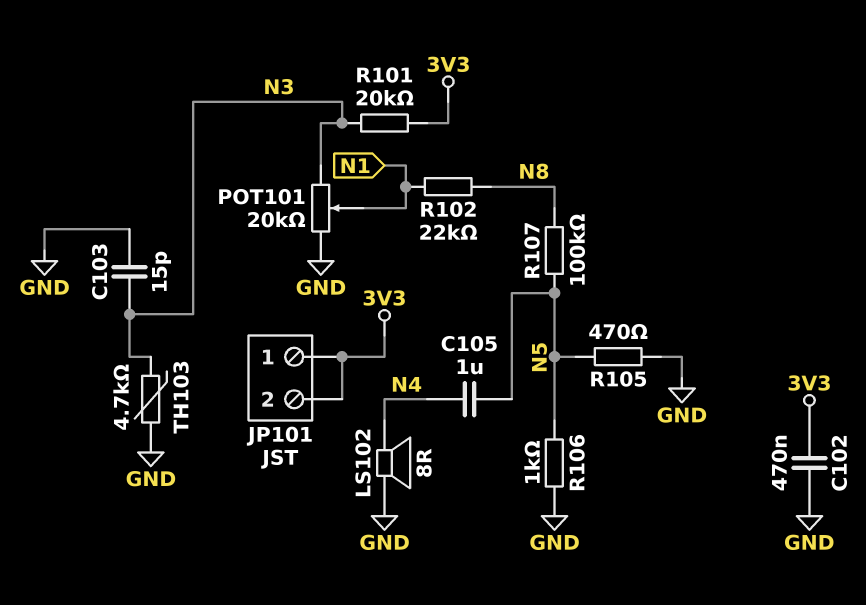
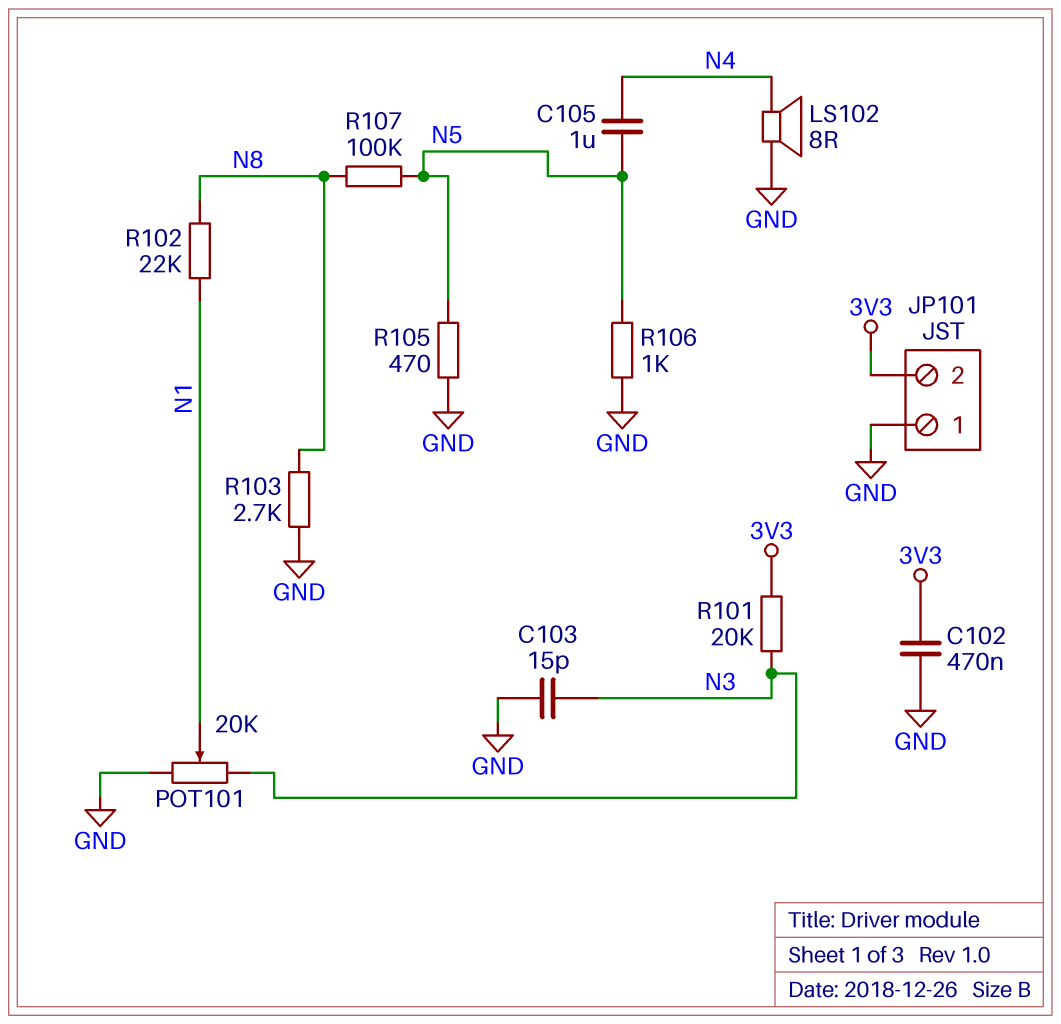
JP101 pin 1: 3V3 -> GND
R103: none -> 2.7k (GND, N8)
TH103: 4.7k (GND, N3) -> none

